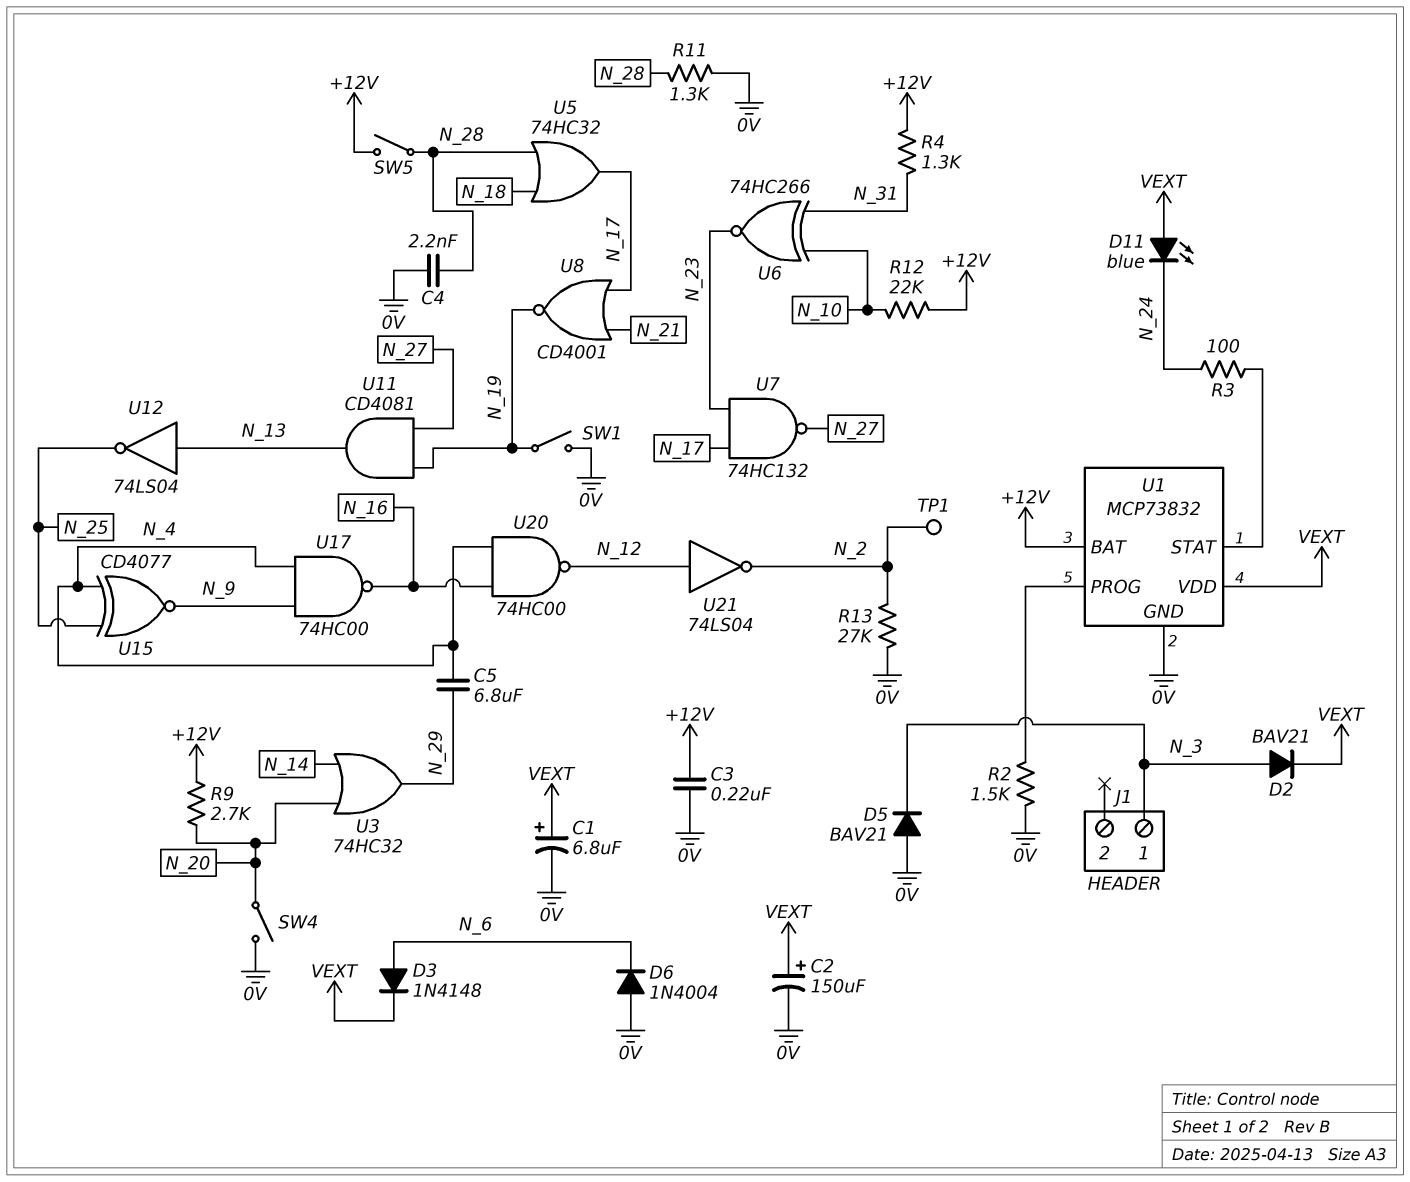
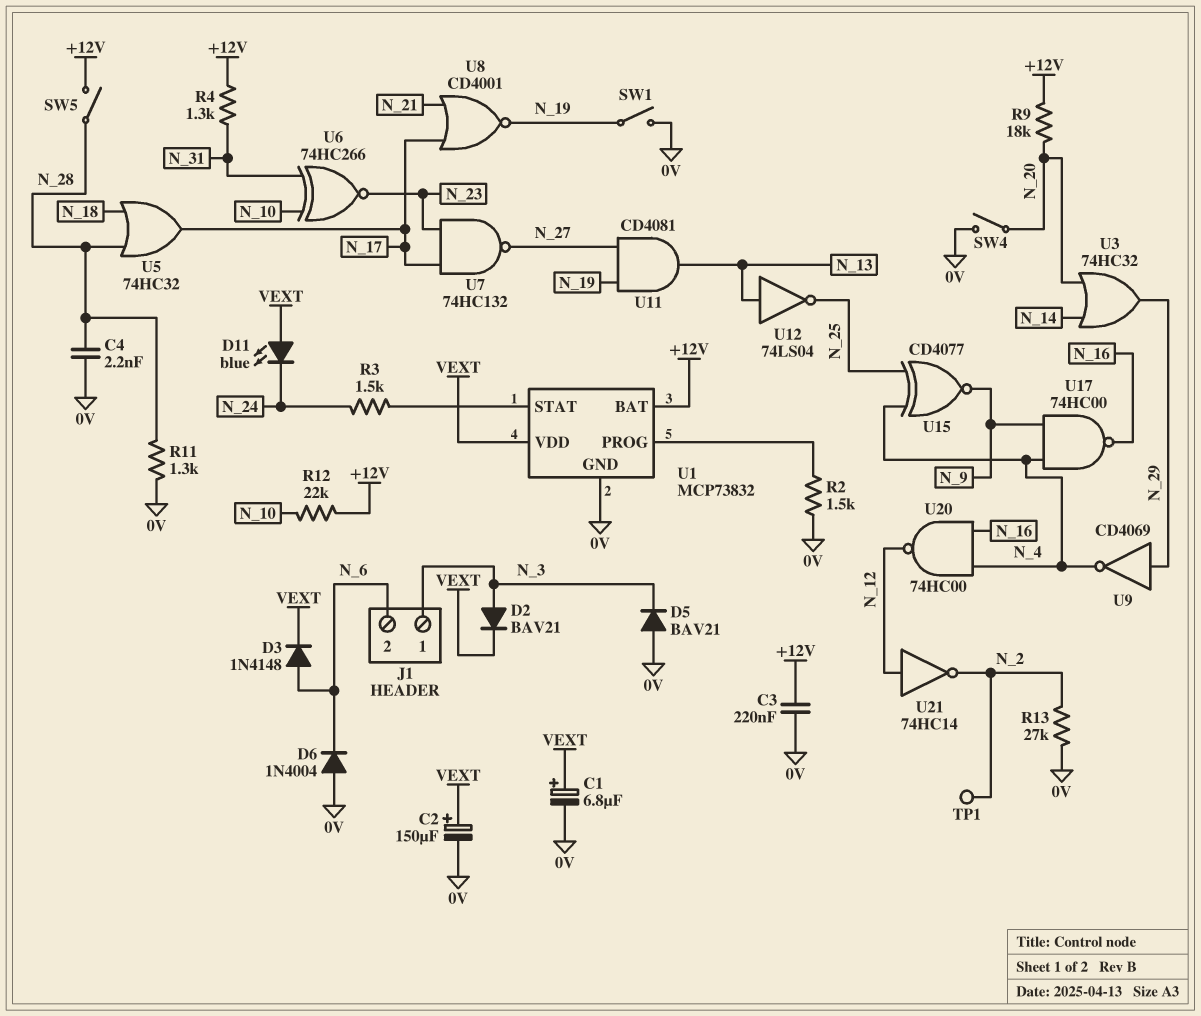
C5: 6.8uF (N_4, N_29) -> none
J1 pin 2: none -> N_6
R3: 100 (N_24, U1/STAT) -> 1.5k (N_24, U1/STAT)
R9: 2.7k (+12V, N_20) -> 18k (+12V, N_20)
U9: none -> NOT CD4069 (in N_29, out N_4)
U21: NOT 74LS04 (in N_12, out N_2) -> NOT 74HC14 (in N_12, out N_2)

